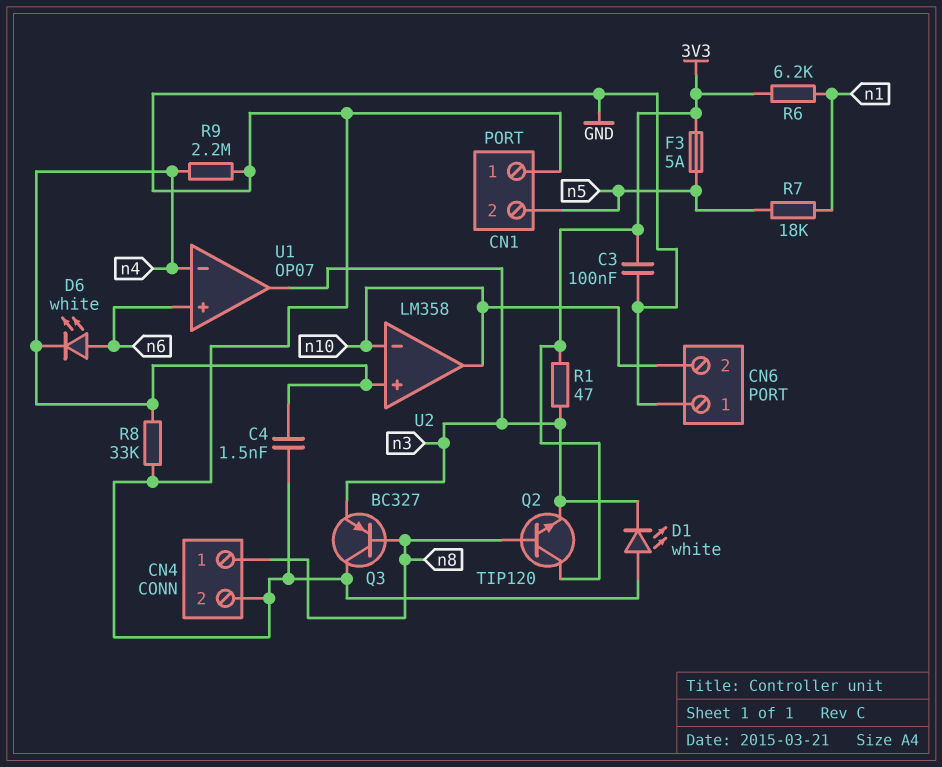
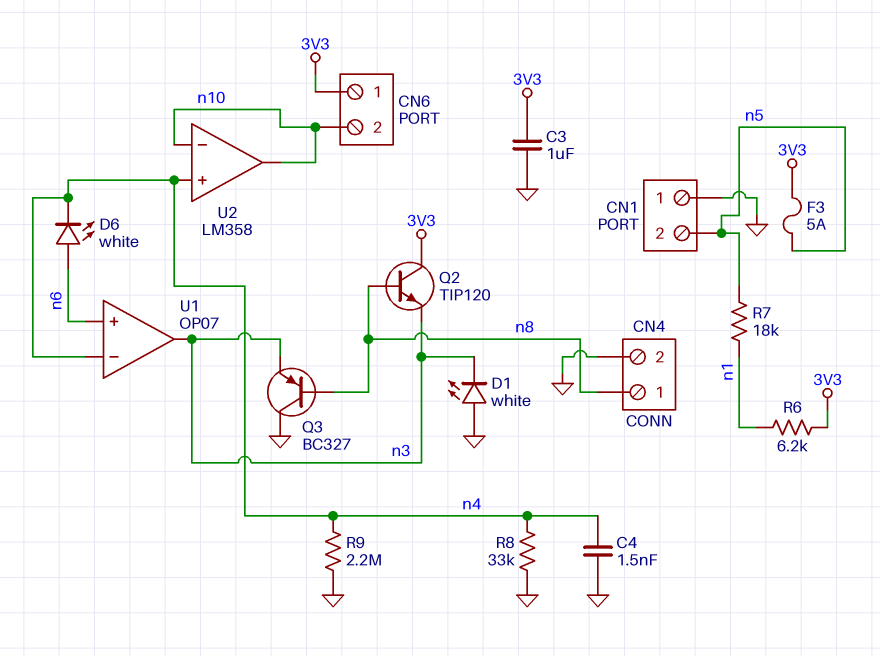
C3: 100nF (3V3, GND) -> 1uF (3V3, GND)
CN6 pin 1: GND -> 3V3
R1: 47 (3V3, n3) -> none

